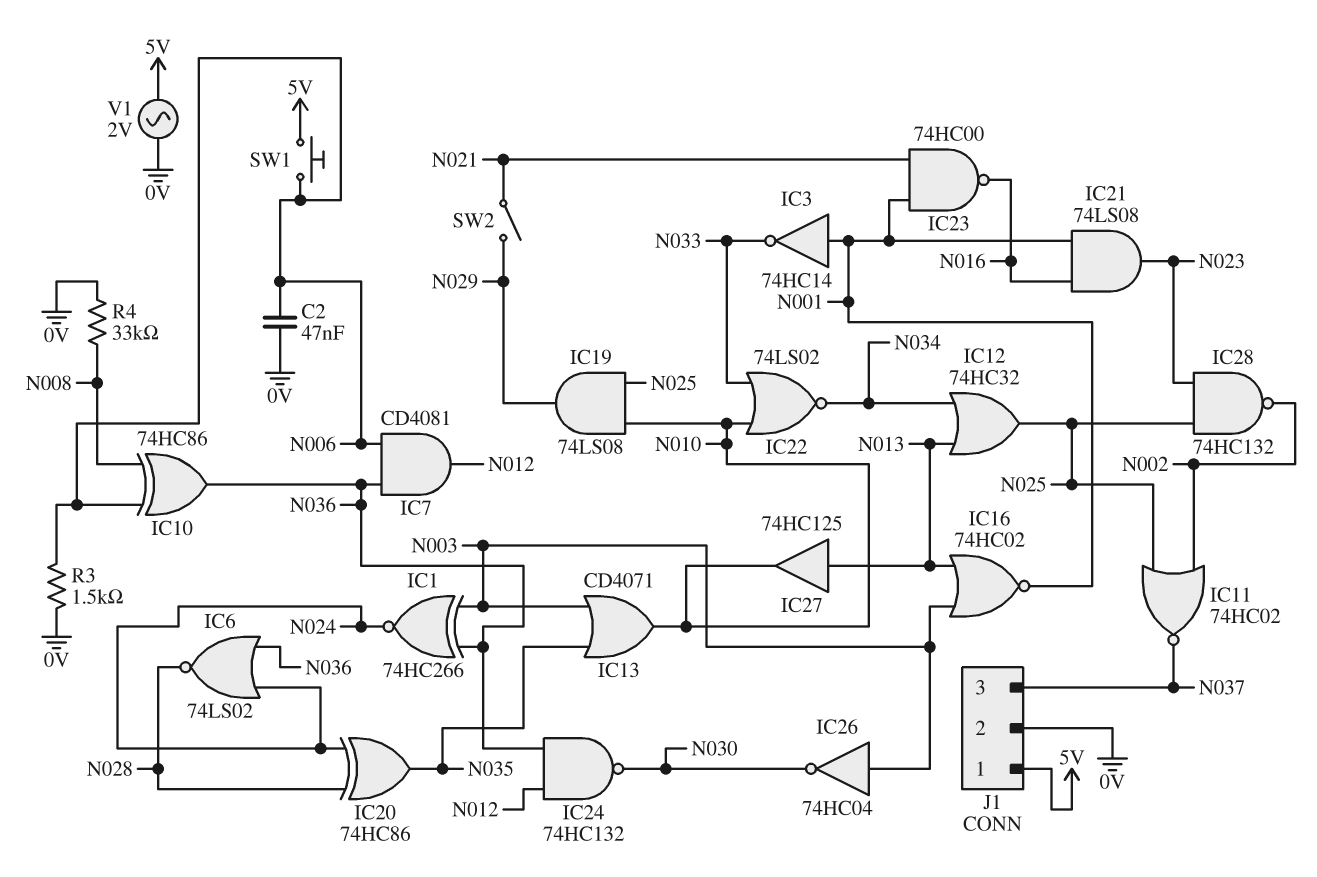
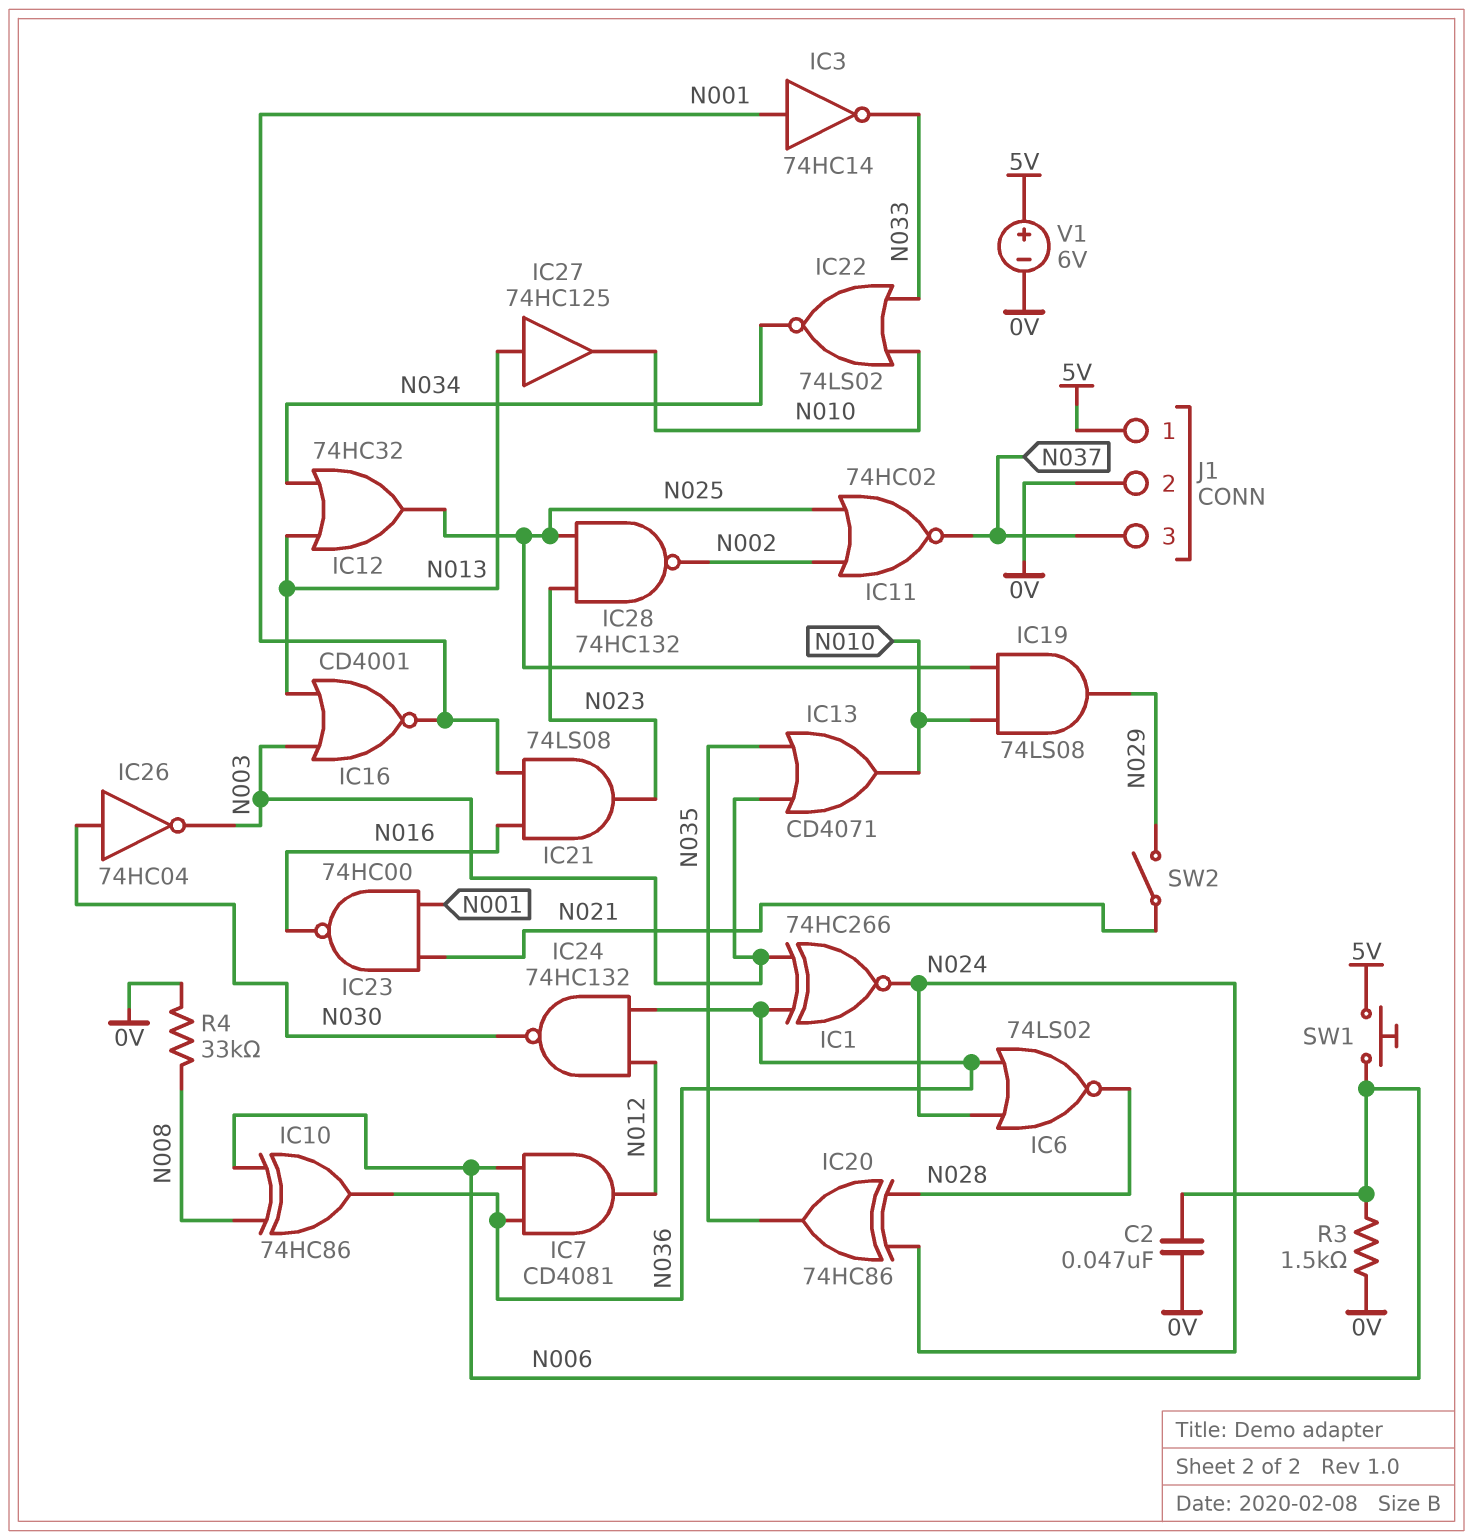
IC16: NOR 74HC02 (in N003, in N013, out N001) -> NOR CD4001 (in N003, in N013, out N001)
IC26: NOT 74HC04 (in N003, out N030) -> NOT 74HC04 (in N030, out N003)
V1: AC 2V (0V, 5V) -> 6V (plus 5V, minus 0V)

